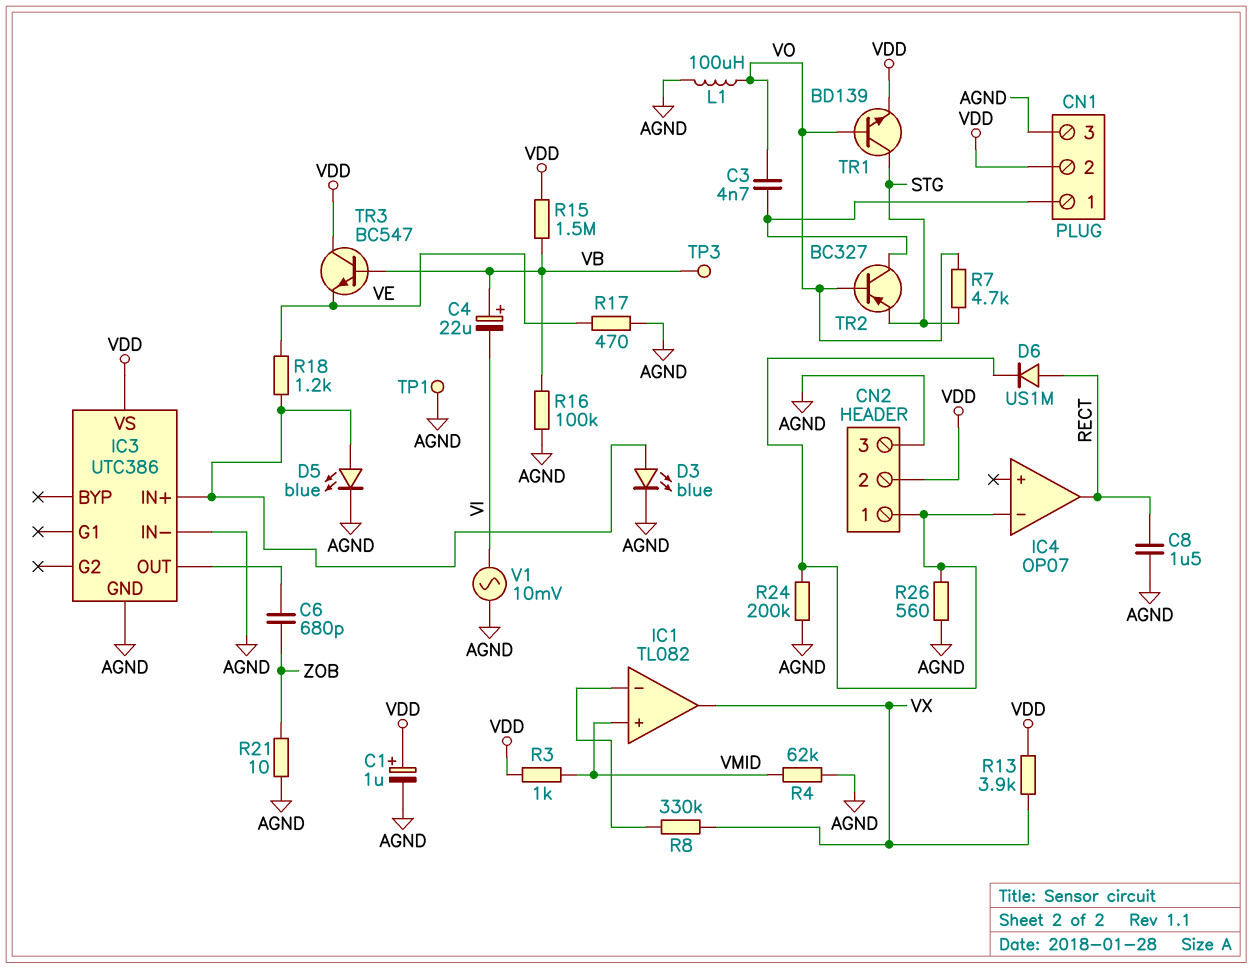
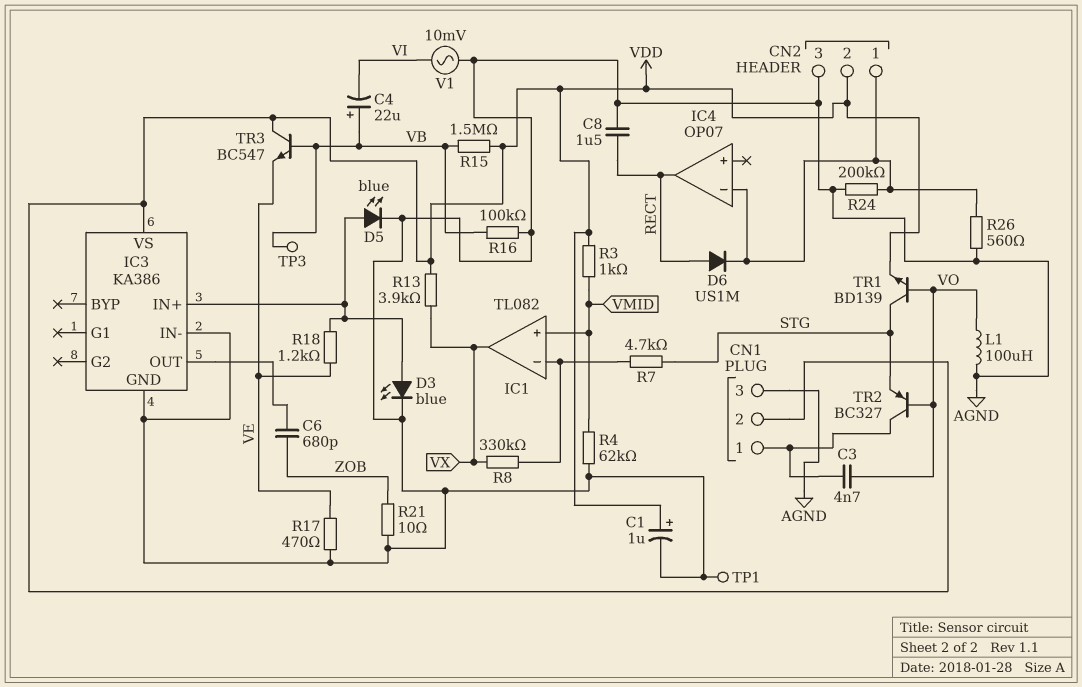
IC3: UTC386 -> KA386
R7: 4.7k (STG, VO) -> 4.7k (IC1/in-, STG)

